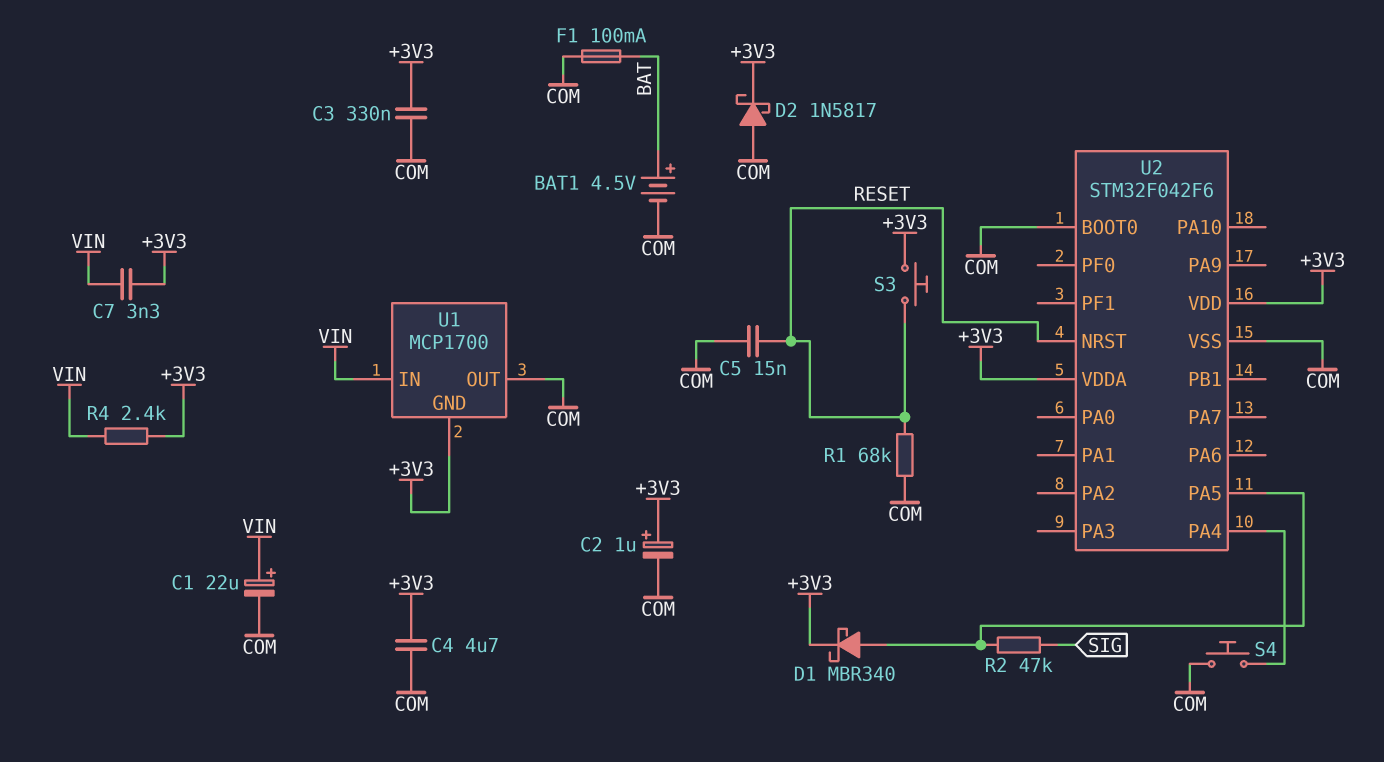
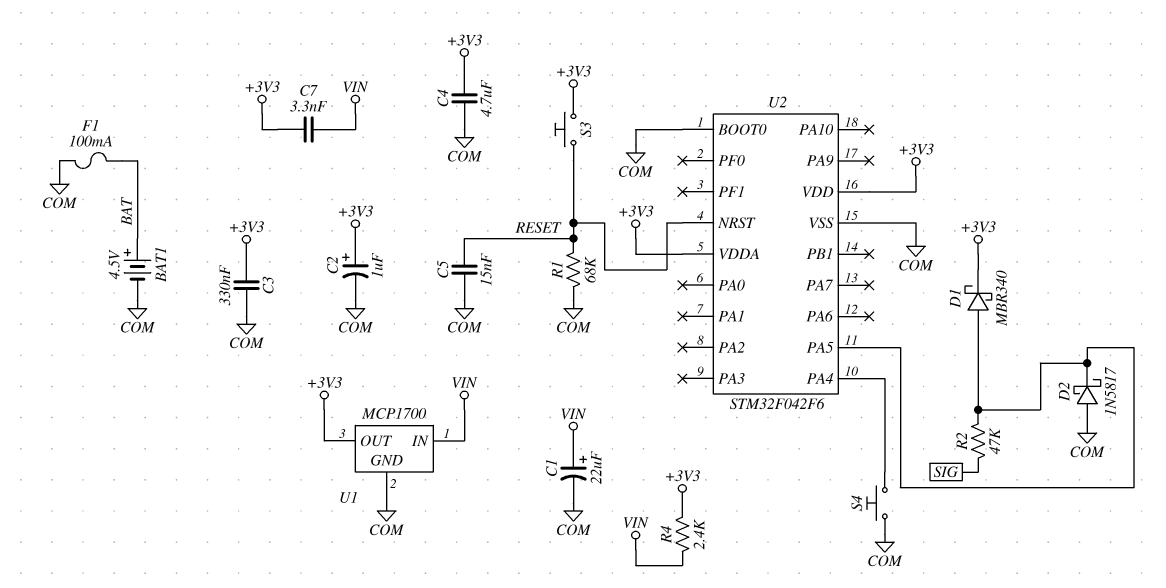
D2: schottky 1N5817 (A COM, K +3V3) -> schottky 1N5817 (A COM, K U2/PA5)
U1 pin GND: +3V3 -> COM
U1 pin OUT: COM -> +3V3

